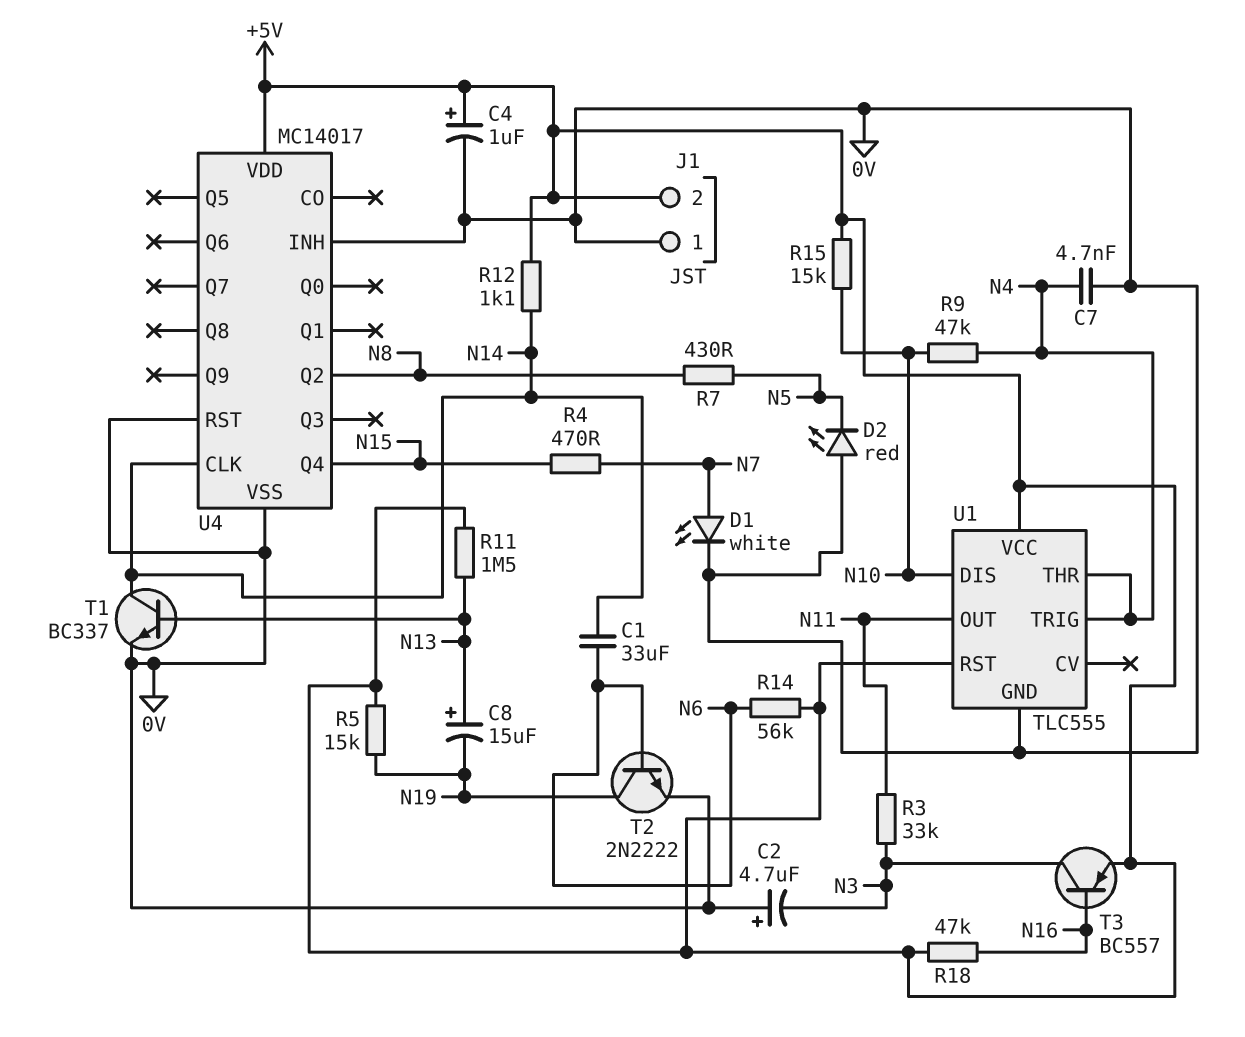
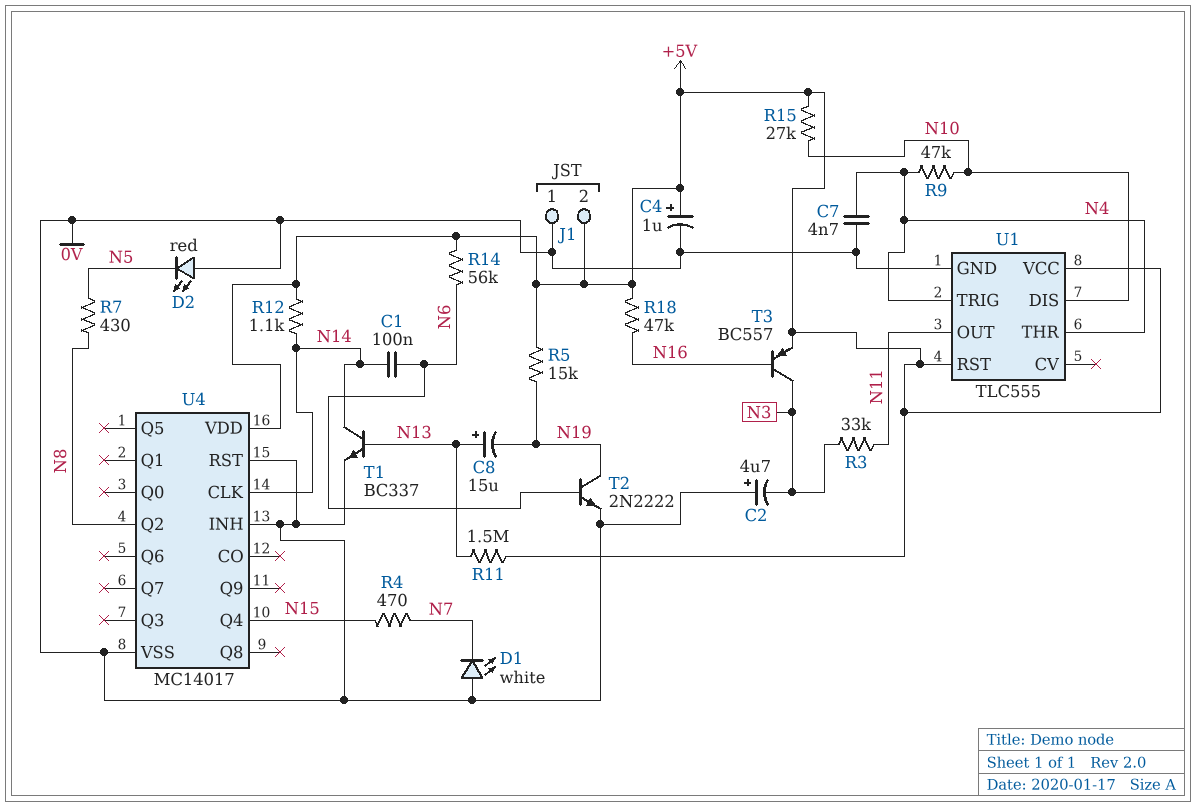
C1: 33uF (N6, N14) -> 100nF (N6, N14)
D1: LED white (A N7, K 0V) -> LED white (A 0V, K N7)
R15: 15k (+5V, N10) -> 27k (+5V, N10)

